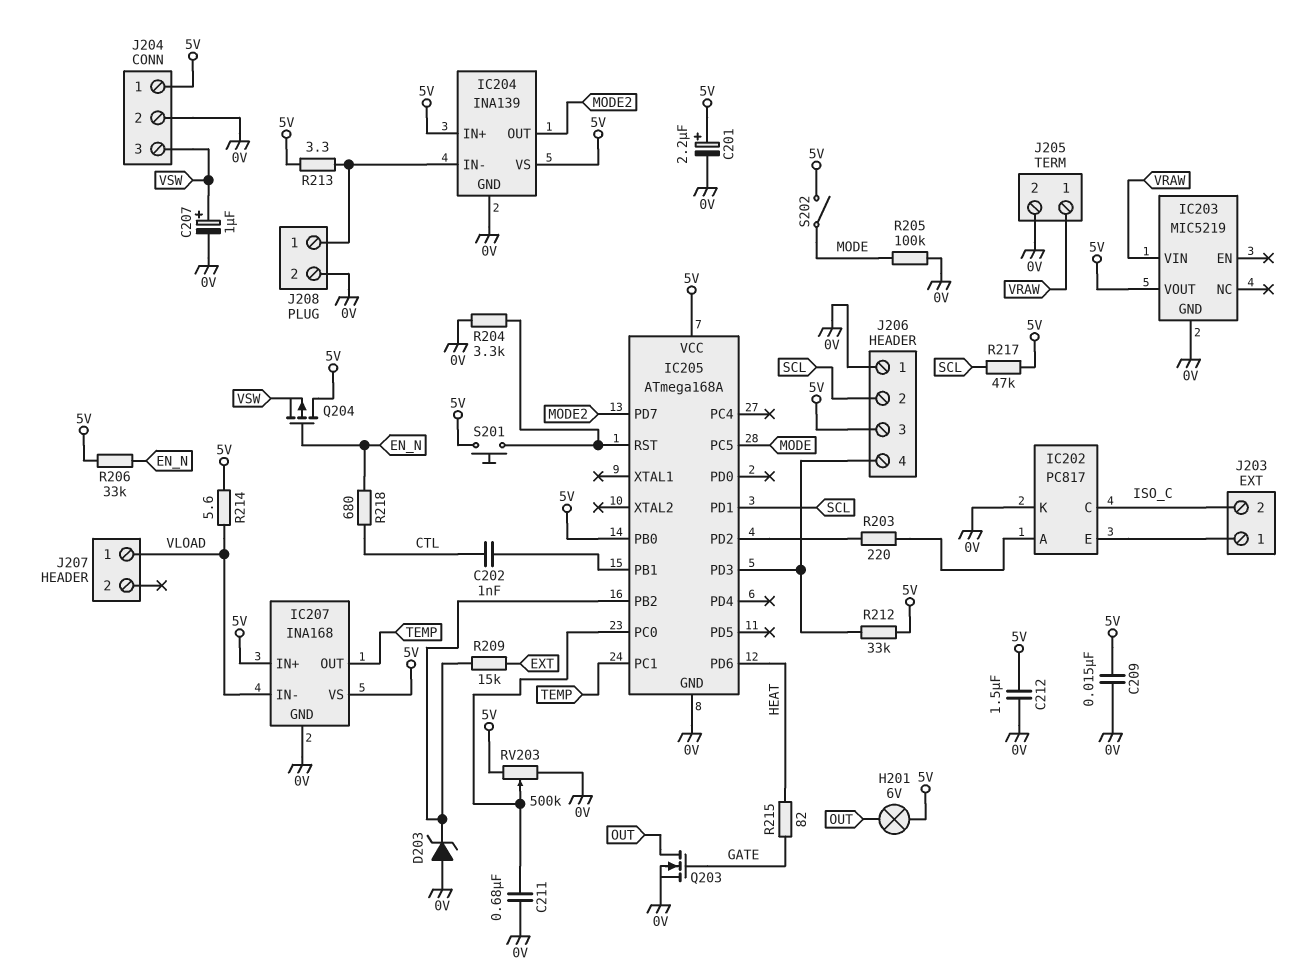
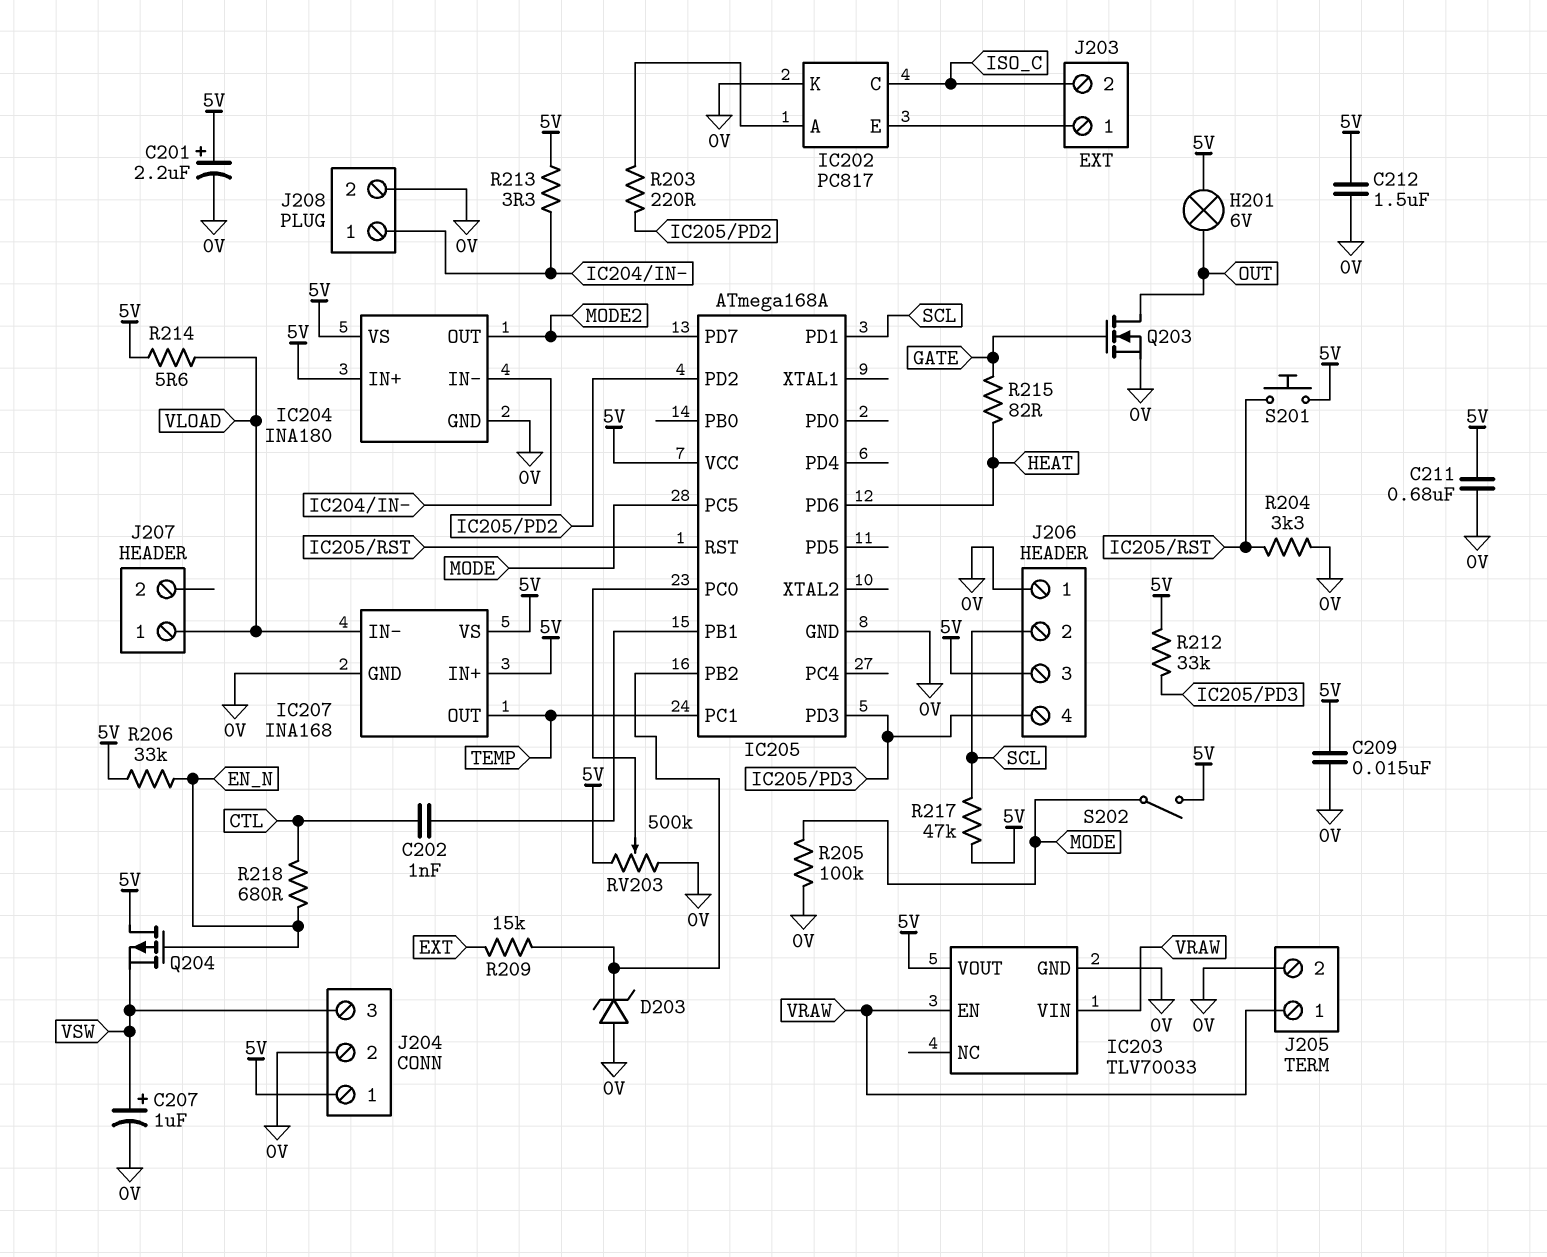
C211: 680nF (0V, IC205/PC0) -> 680nF (0V, 5V)
IC203: MIC5219 -> TLV70033
IC203 pin EN: none -> VRAW
IC204: INA139 -> INA180
IC205 pin PB0: 5V -> none

